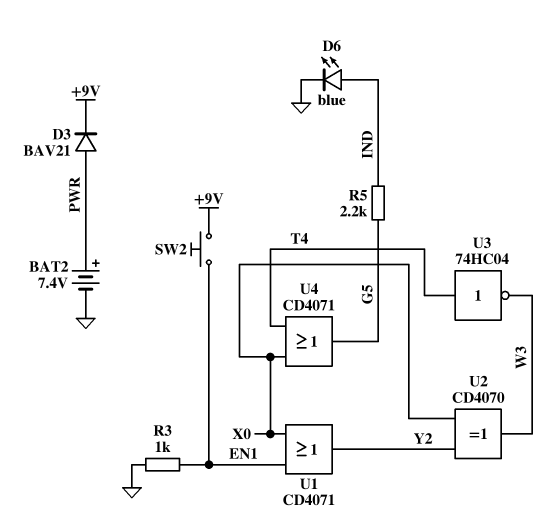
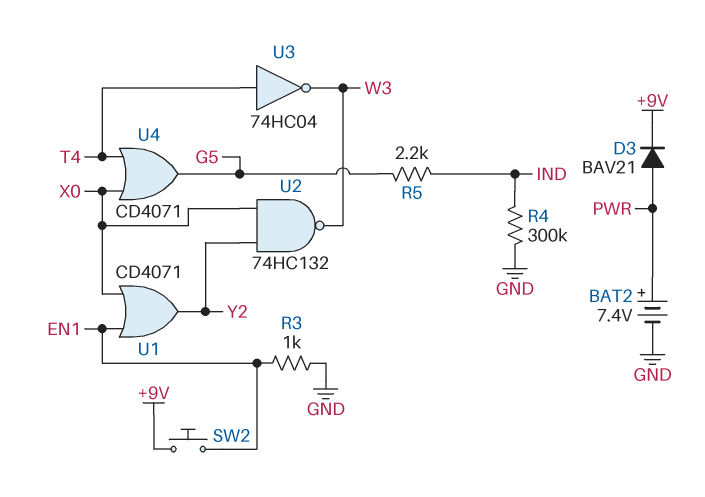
D6: LED blue (A IND, K GND) -> none
R4: none -> 300k (GND, IND)
U2: XOR CD4070 (in X0, in Y2, out W3) -> NAND 74HC132 (in X0, in Y2, out W3)

